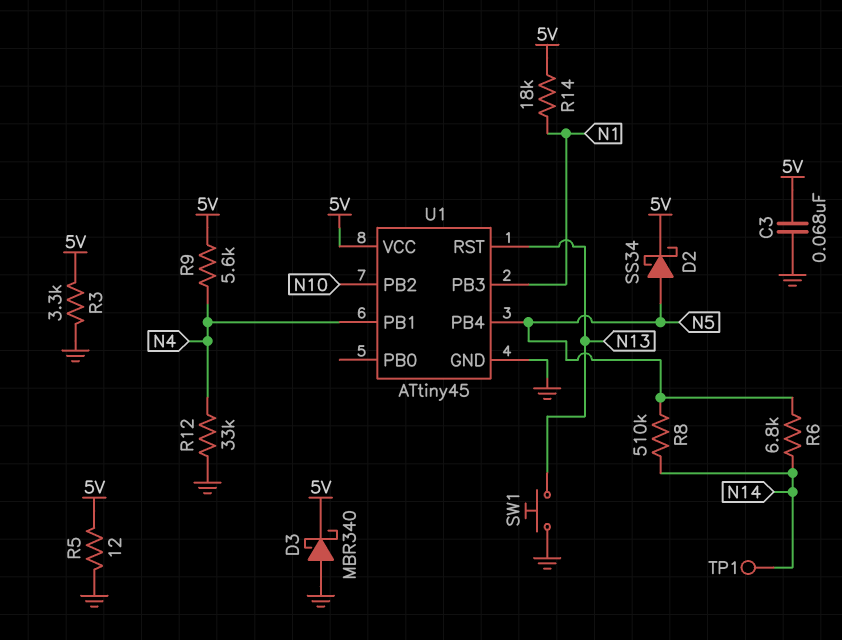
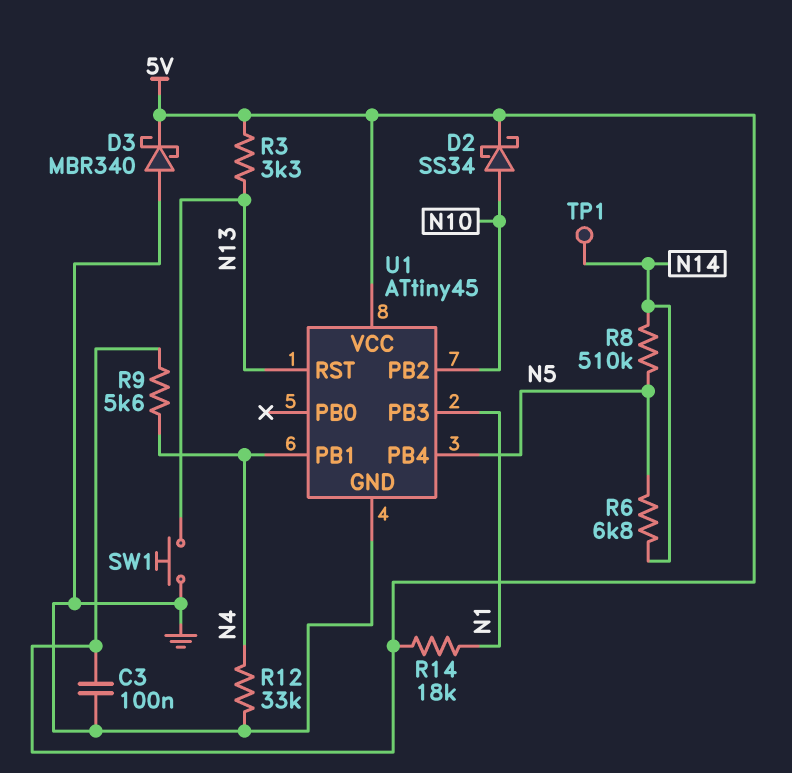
C3: 68nF (5V, GND) -> 100nF (5V, GND)
D2: schottky SS34 (A N5, K 5V) -> schottky SS34 (A N10, K 5V)
R3: 3.3k (5V, GND) -> 3.3k (5V, N13)
R5: 12 (5V, GND) -> none

